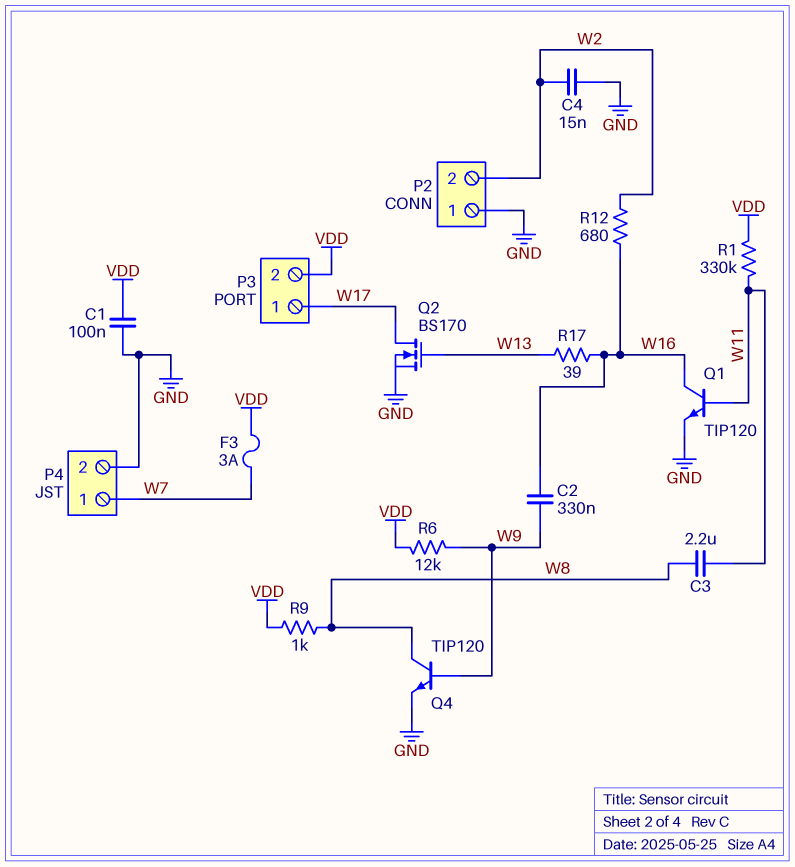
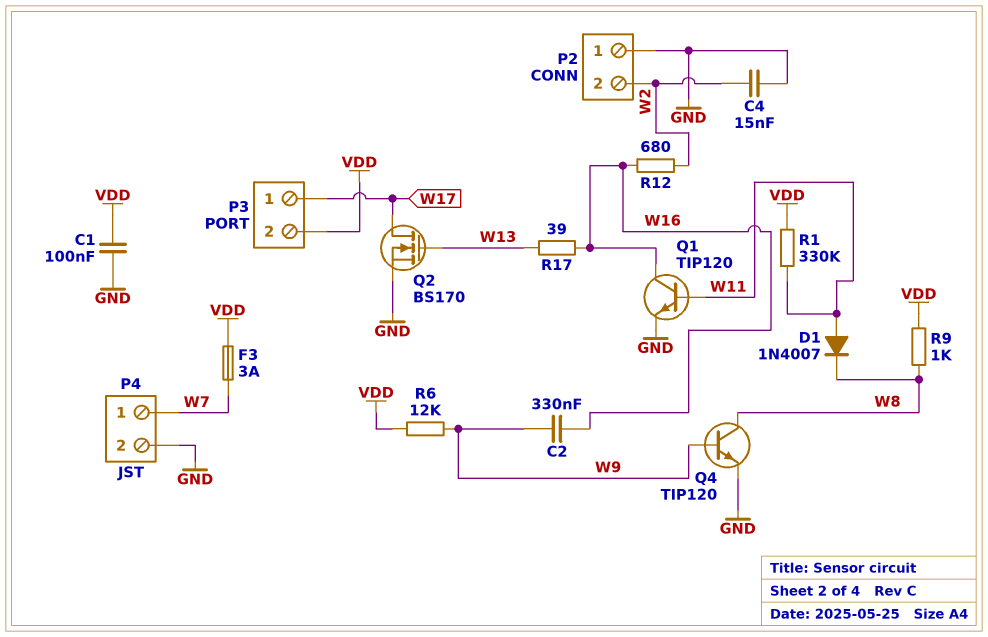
C3: 2.2uF (W8, W11) -> none
D1: none -> diode 1N4007 (A W11, K W8)

